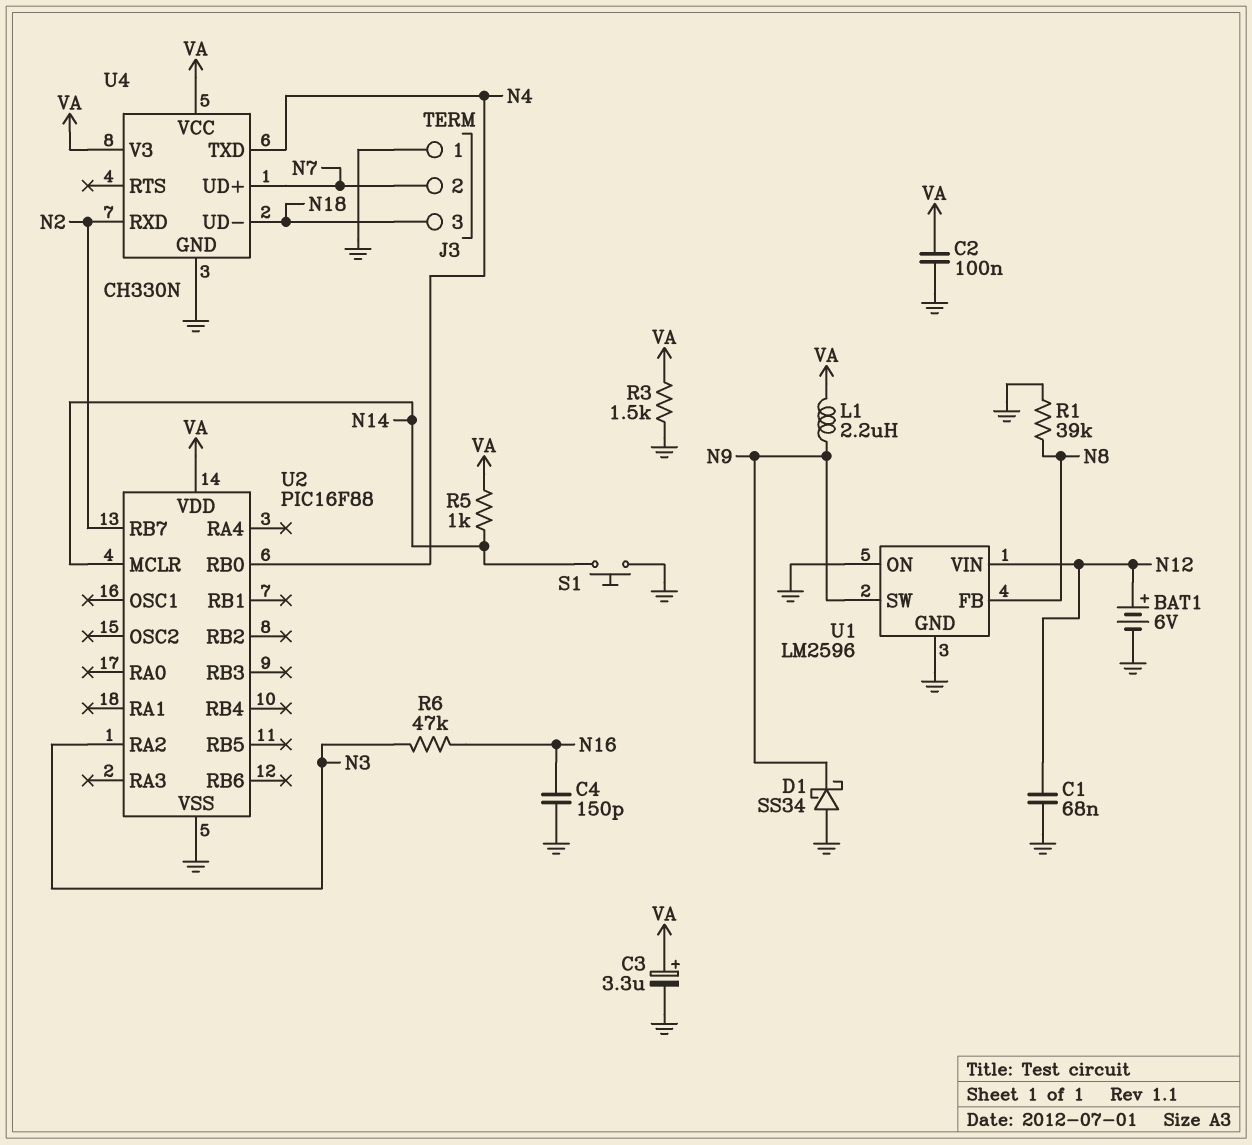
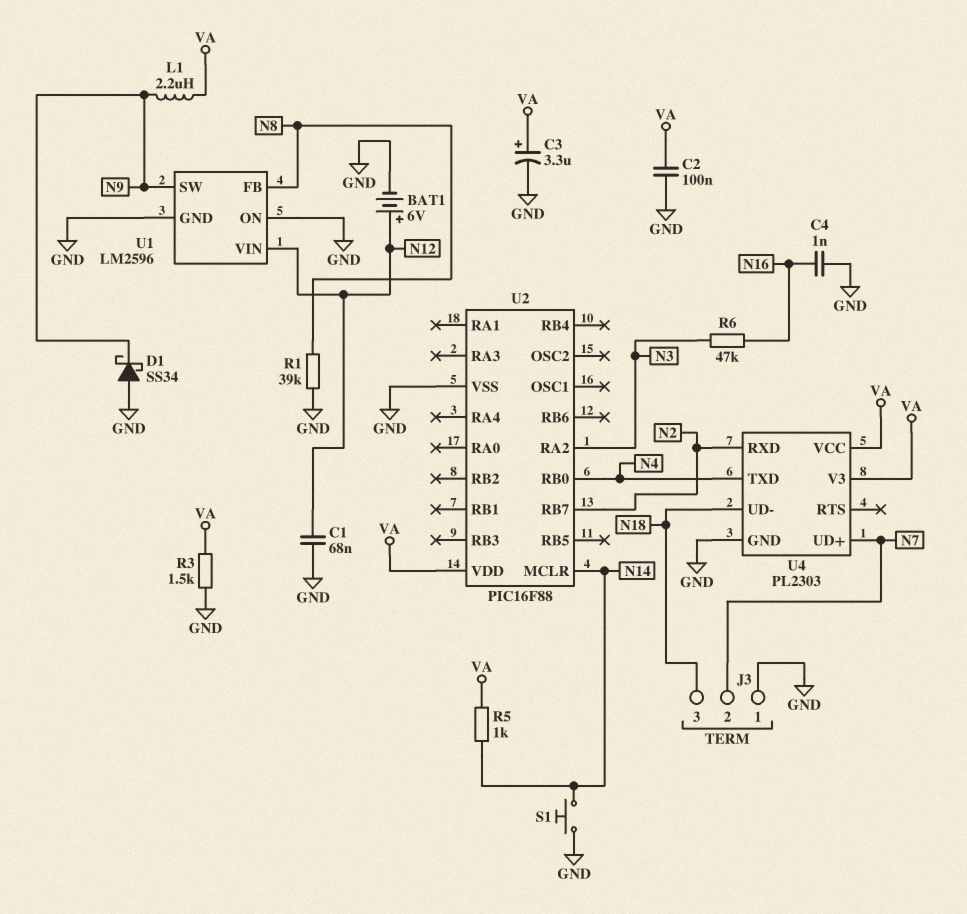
C4: 150pF (GND, N16) -> 1nF (GND, N16)
U4: CH330N -> PL2303

